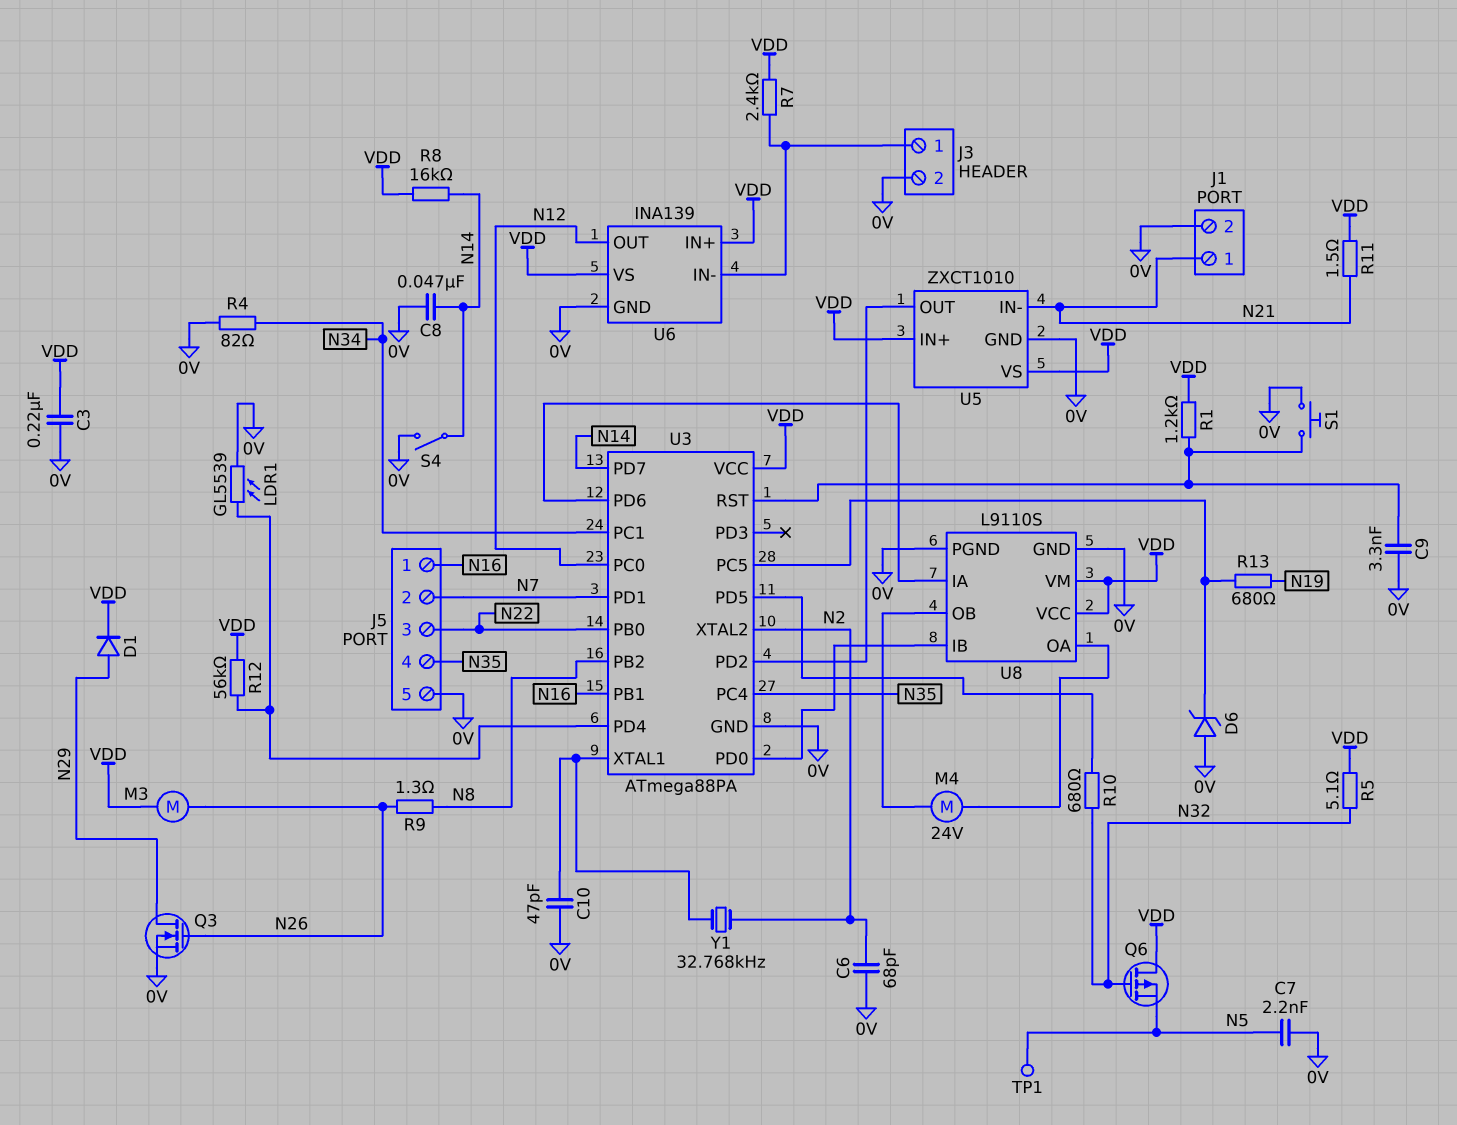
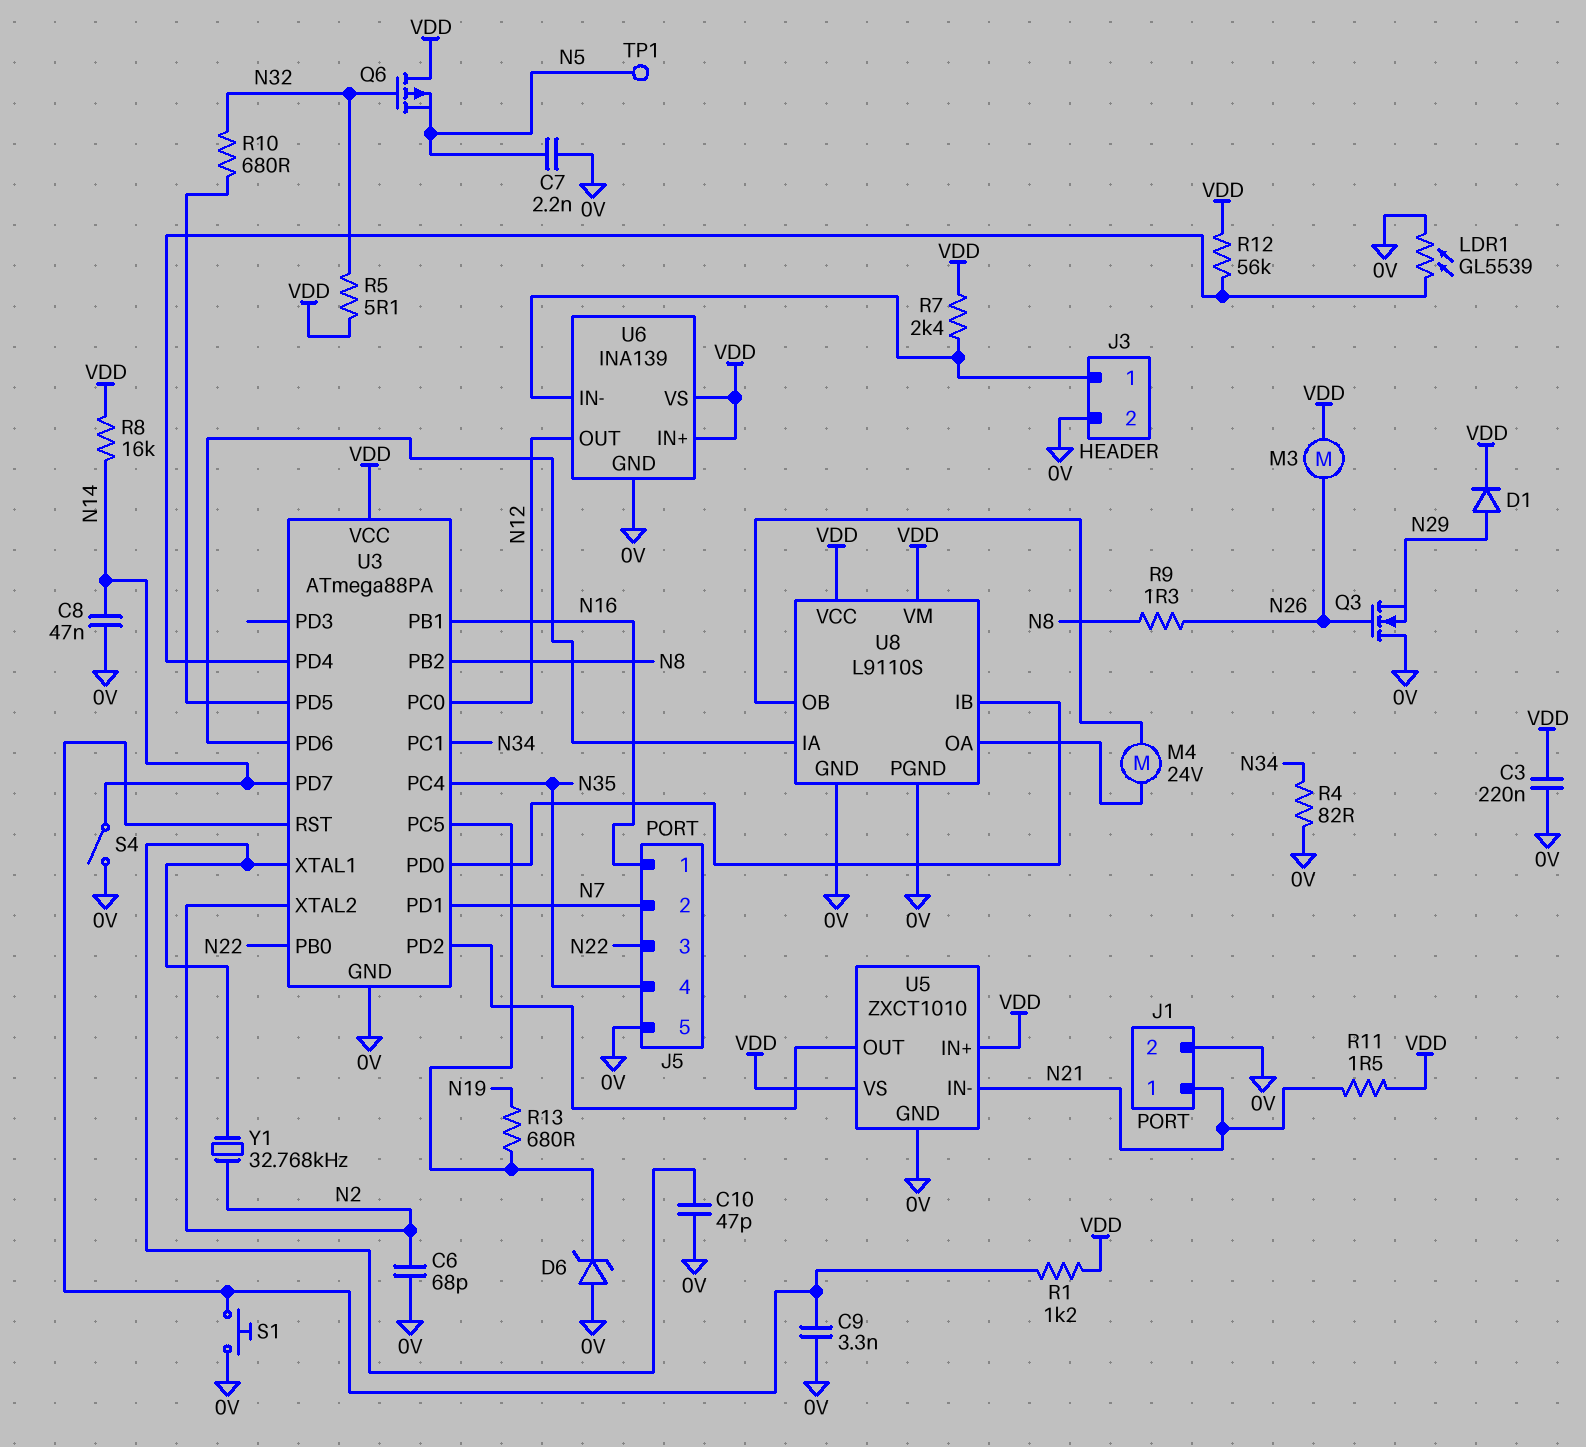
Q3: NMOS (G N26, D N29, S 0V) -> NMOS (G N26, D 0V, S N29)

